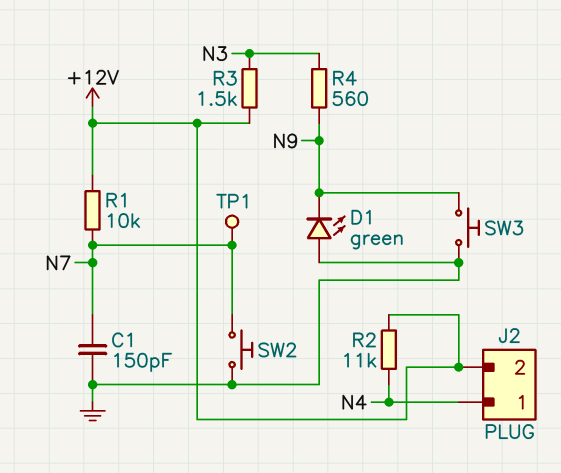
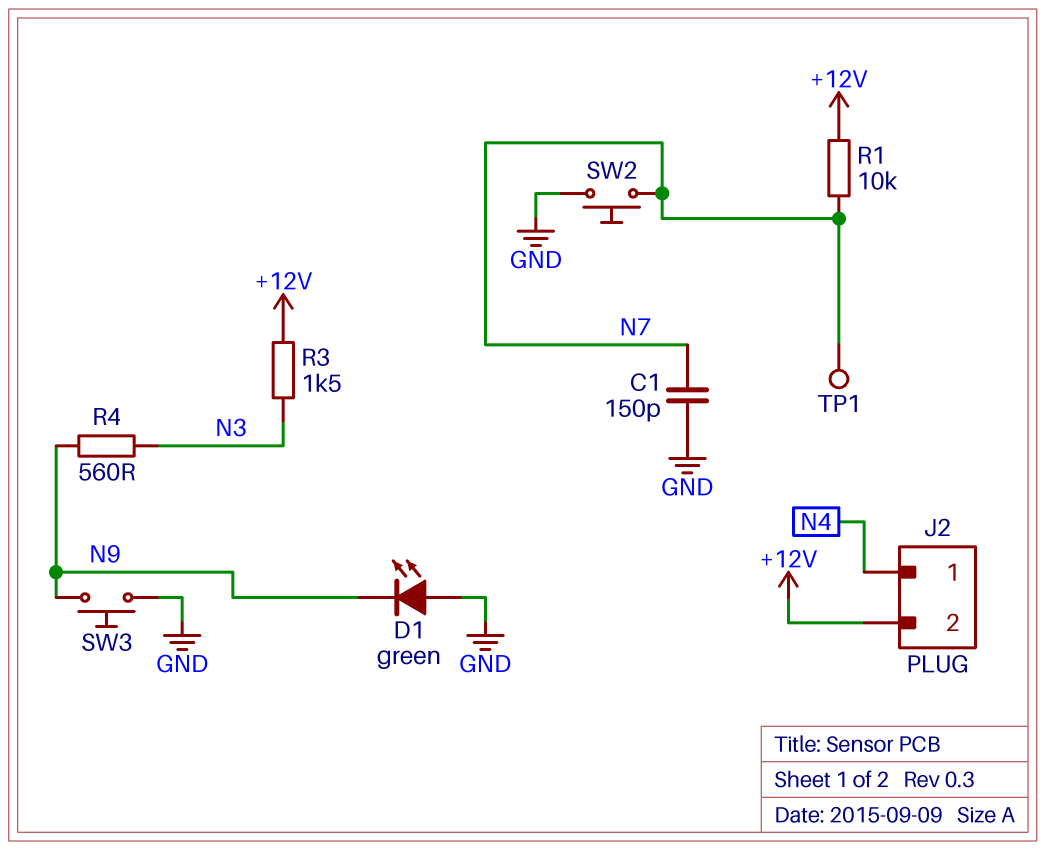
R2: 11k (+12V, N4) -> none

